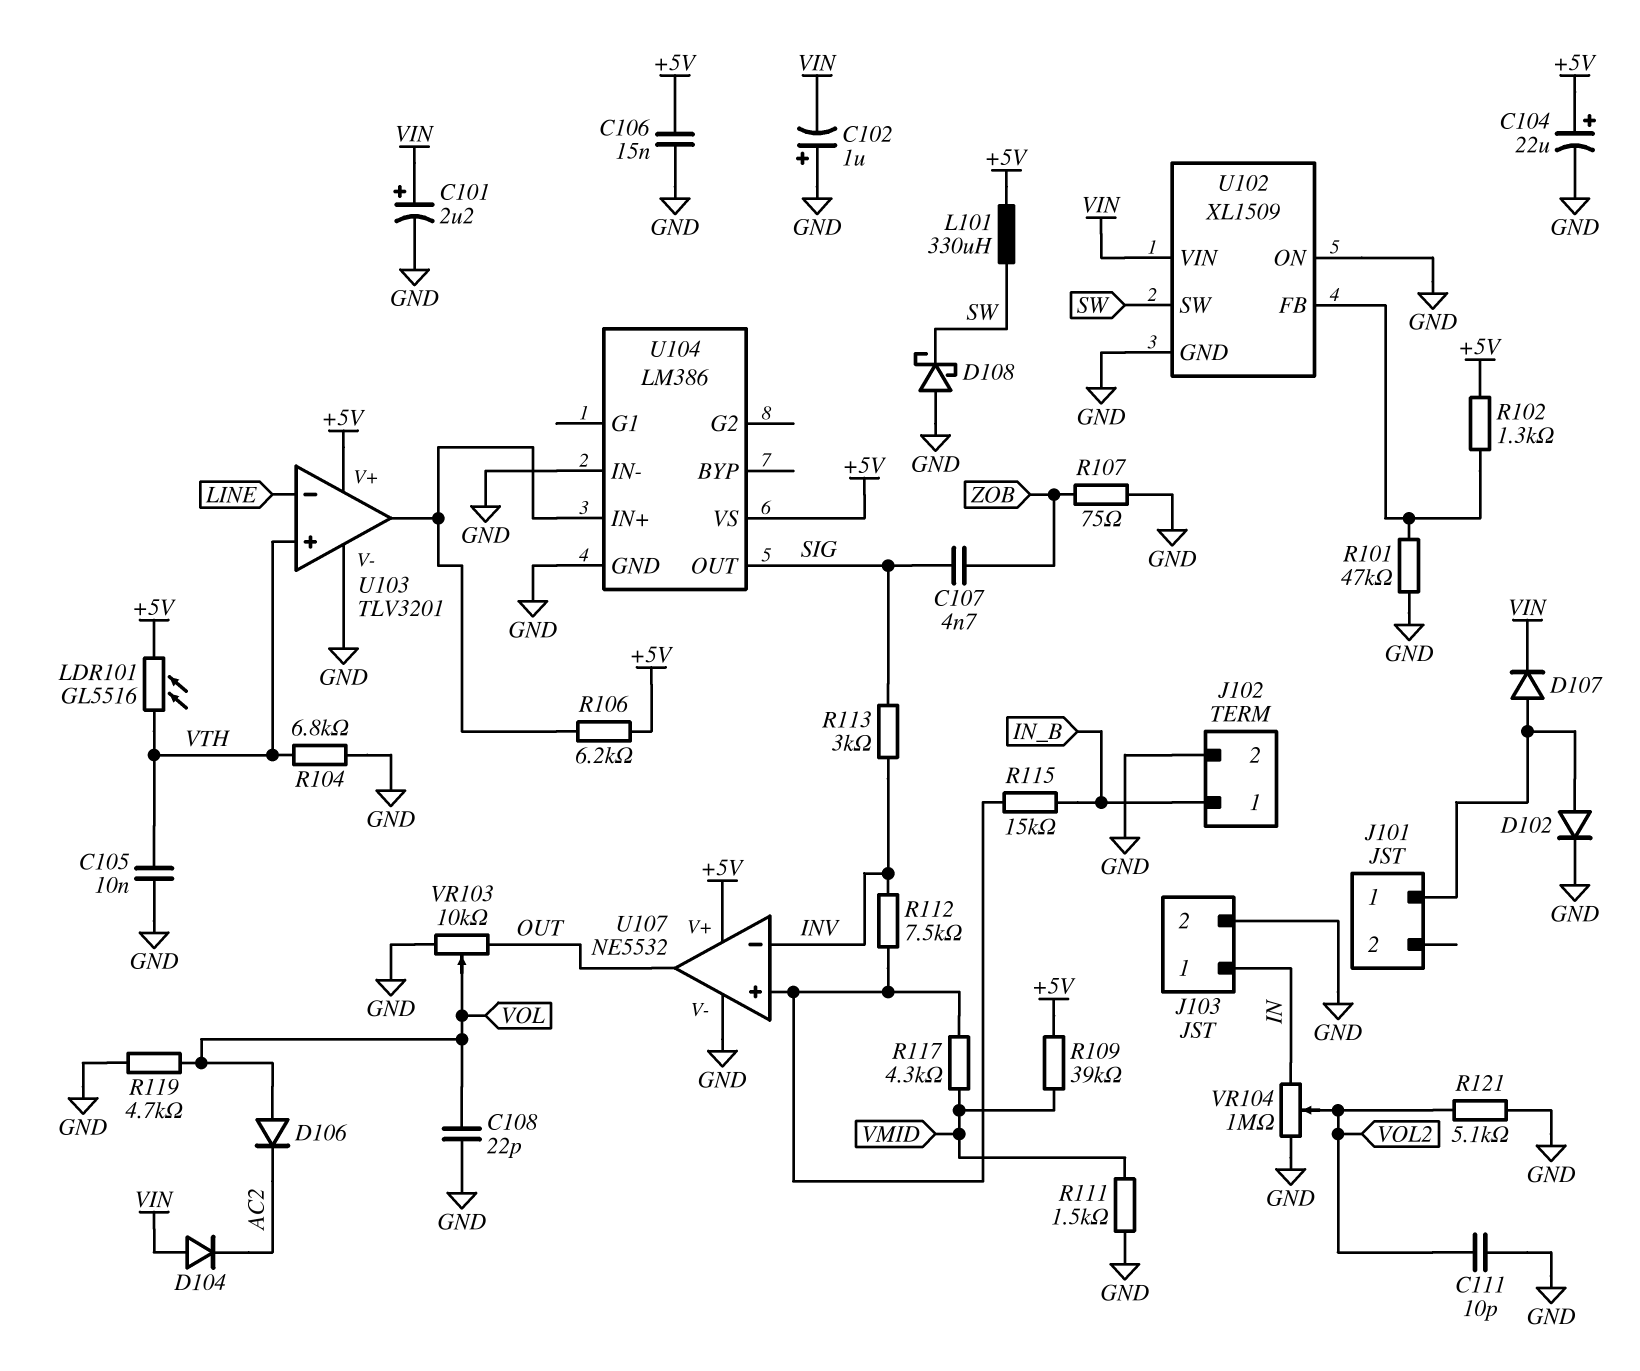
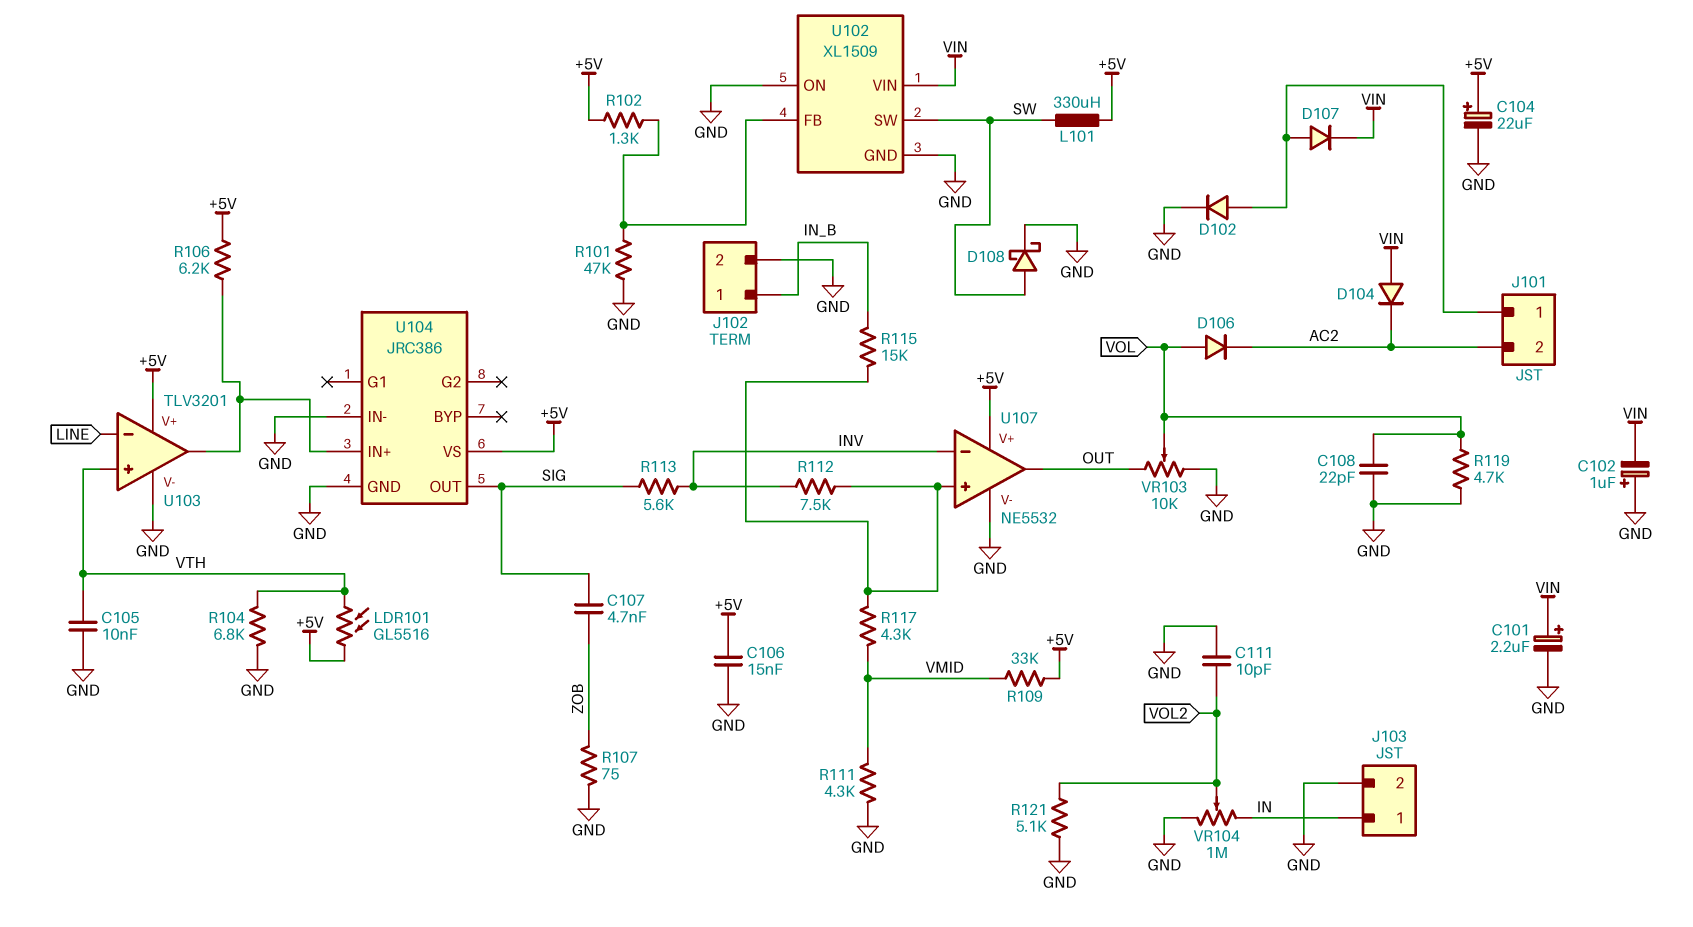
D108: schottky (A GND, K SW) -> schottky (A SW, K GND)
J101 pin 2: none -> AC2
R109: 39k (+5V, VMID) -> 33k (+5V, VMID)
R111: 1.5k (GND, VMID) -> 4.3k (GND, VMID)
R113: 3k (INV, SIG) -> 5.6k (INV, SIG)
U104: LM386 -> JRC386

